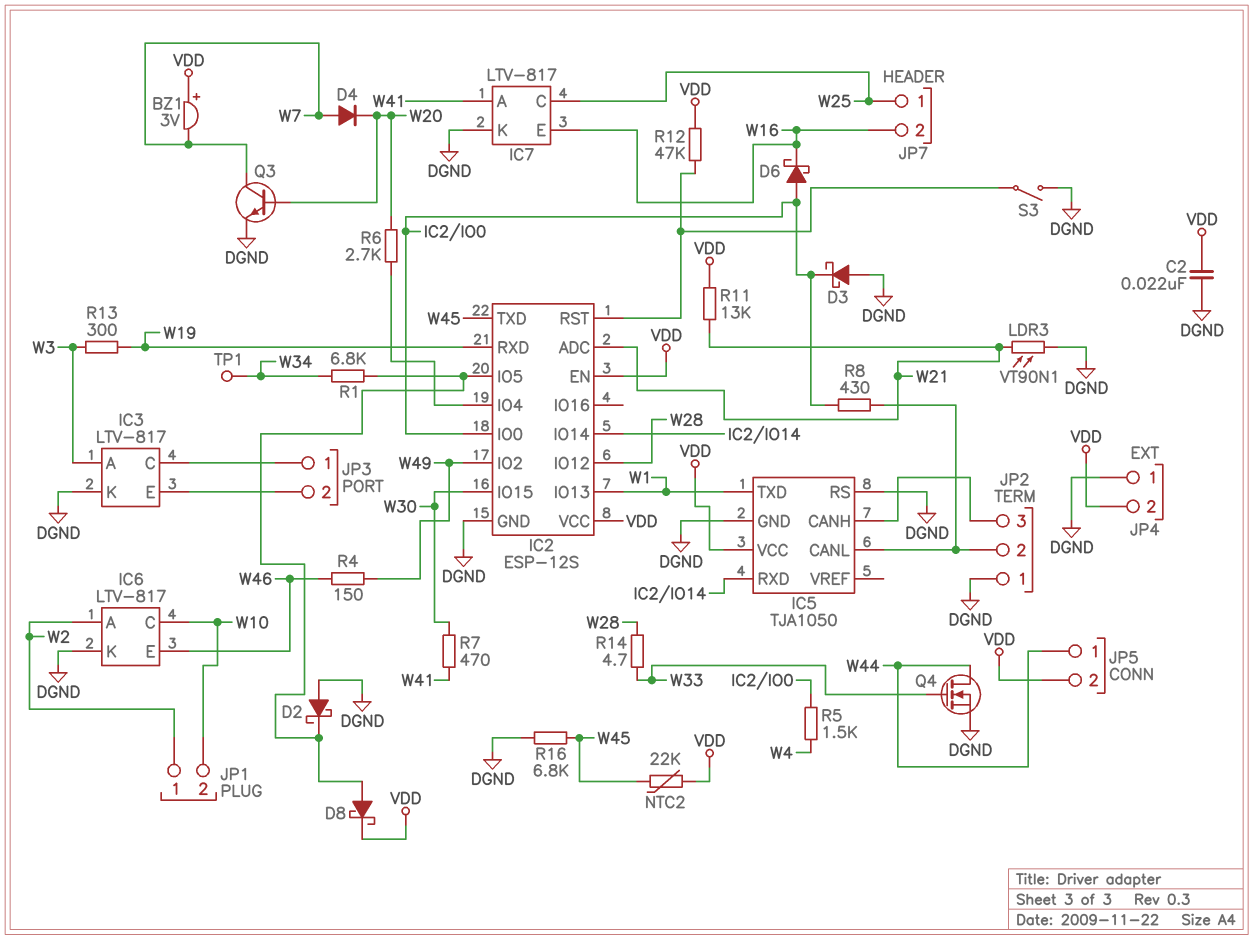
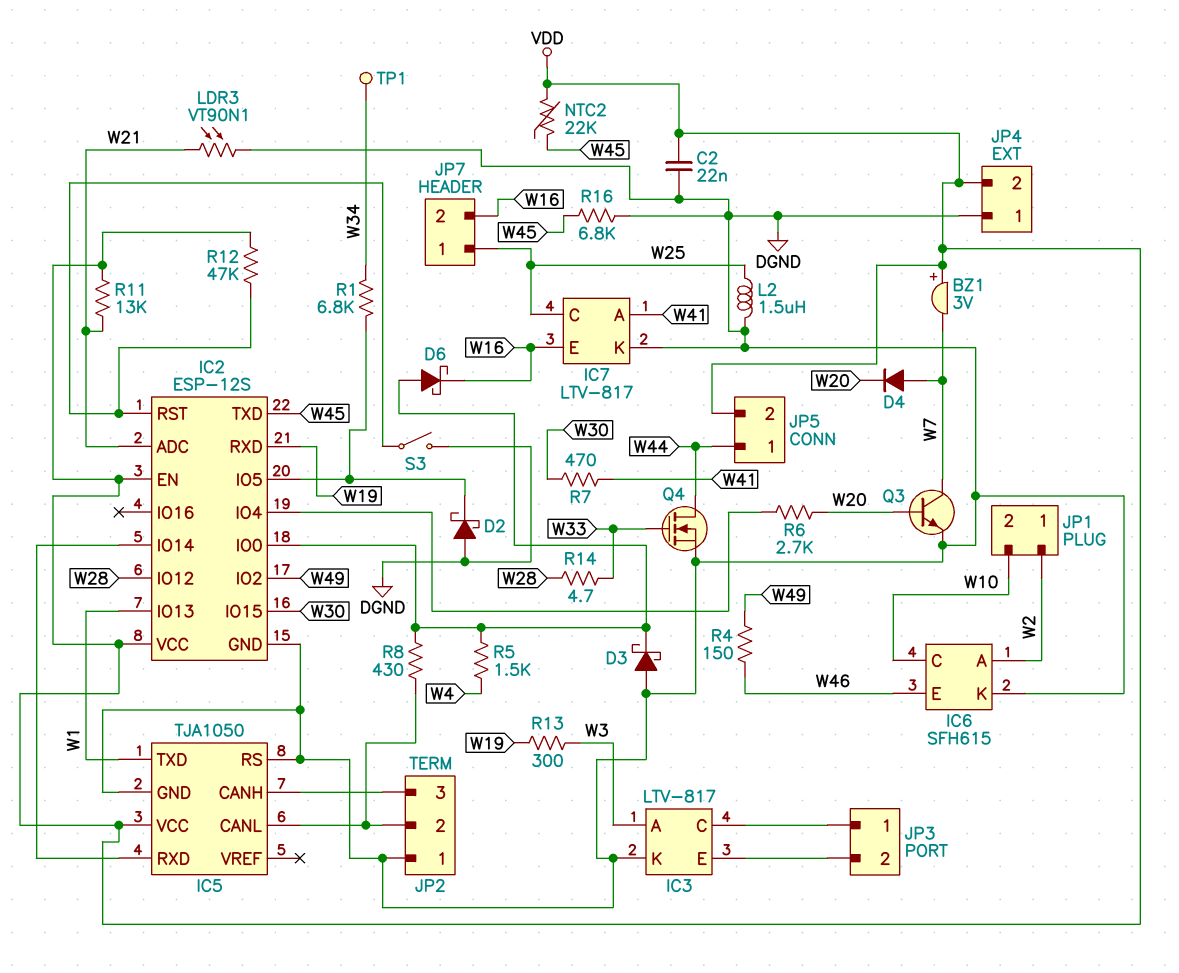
D8: schottky (A IC2/IO5, K VDD) -> none
IC6: LTV-817 -> SFH615
L2: none -> 1.5uH (DGND, W25)

